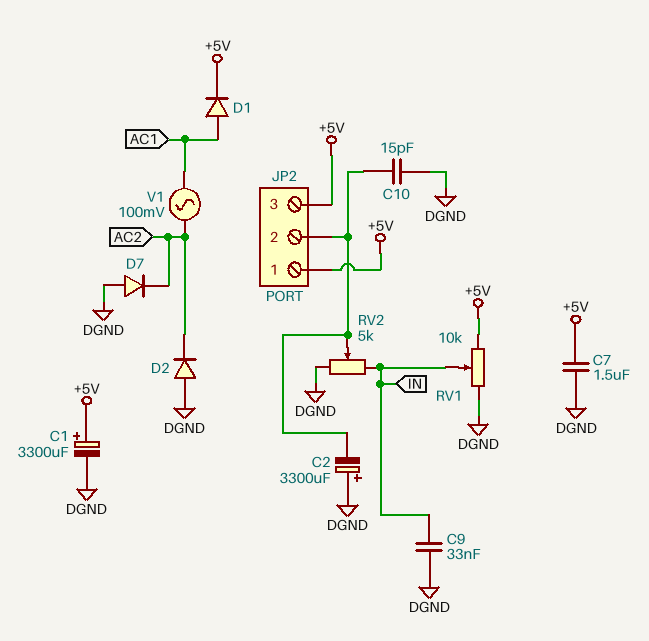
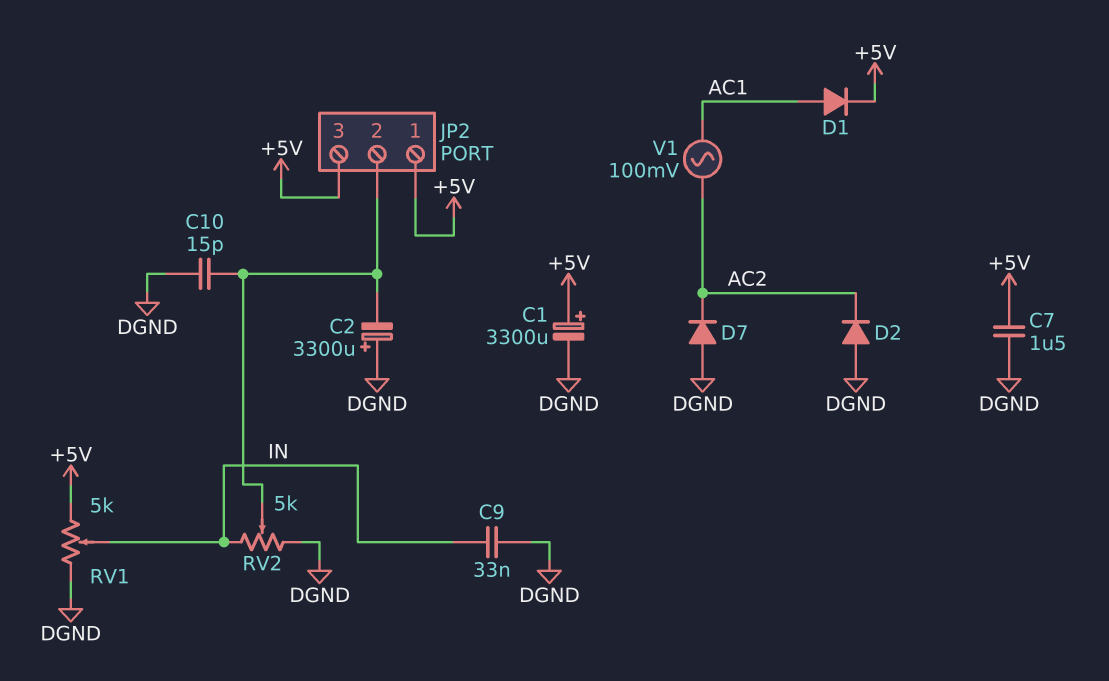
RV1: 10k (+5V, DGND, wiper IN) -> 5k (+5V, DGND, wiper IN)

